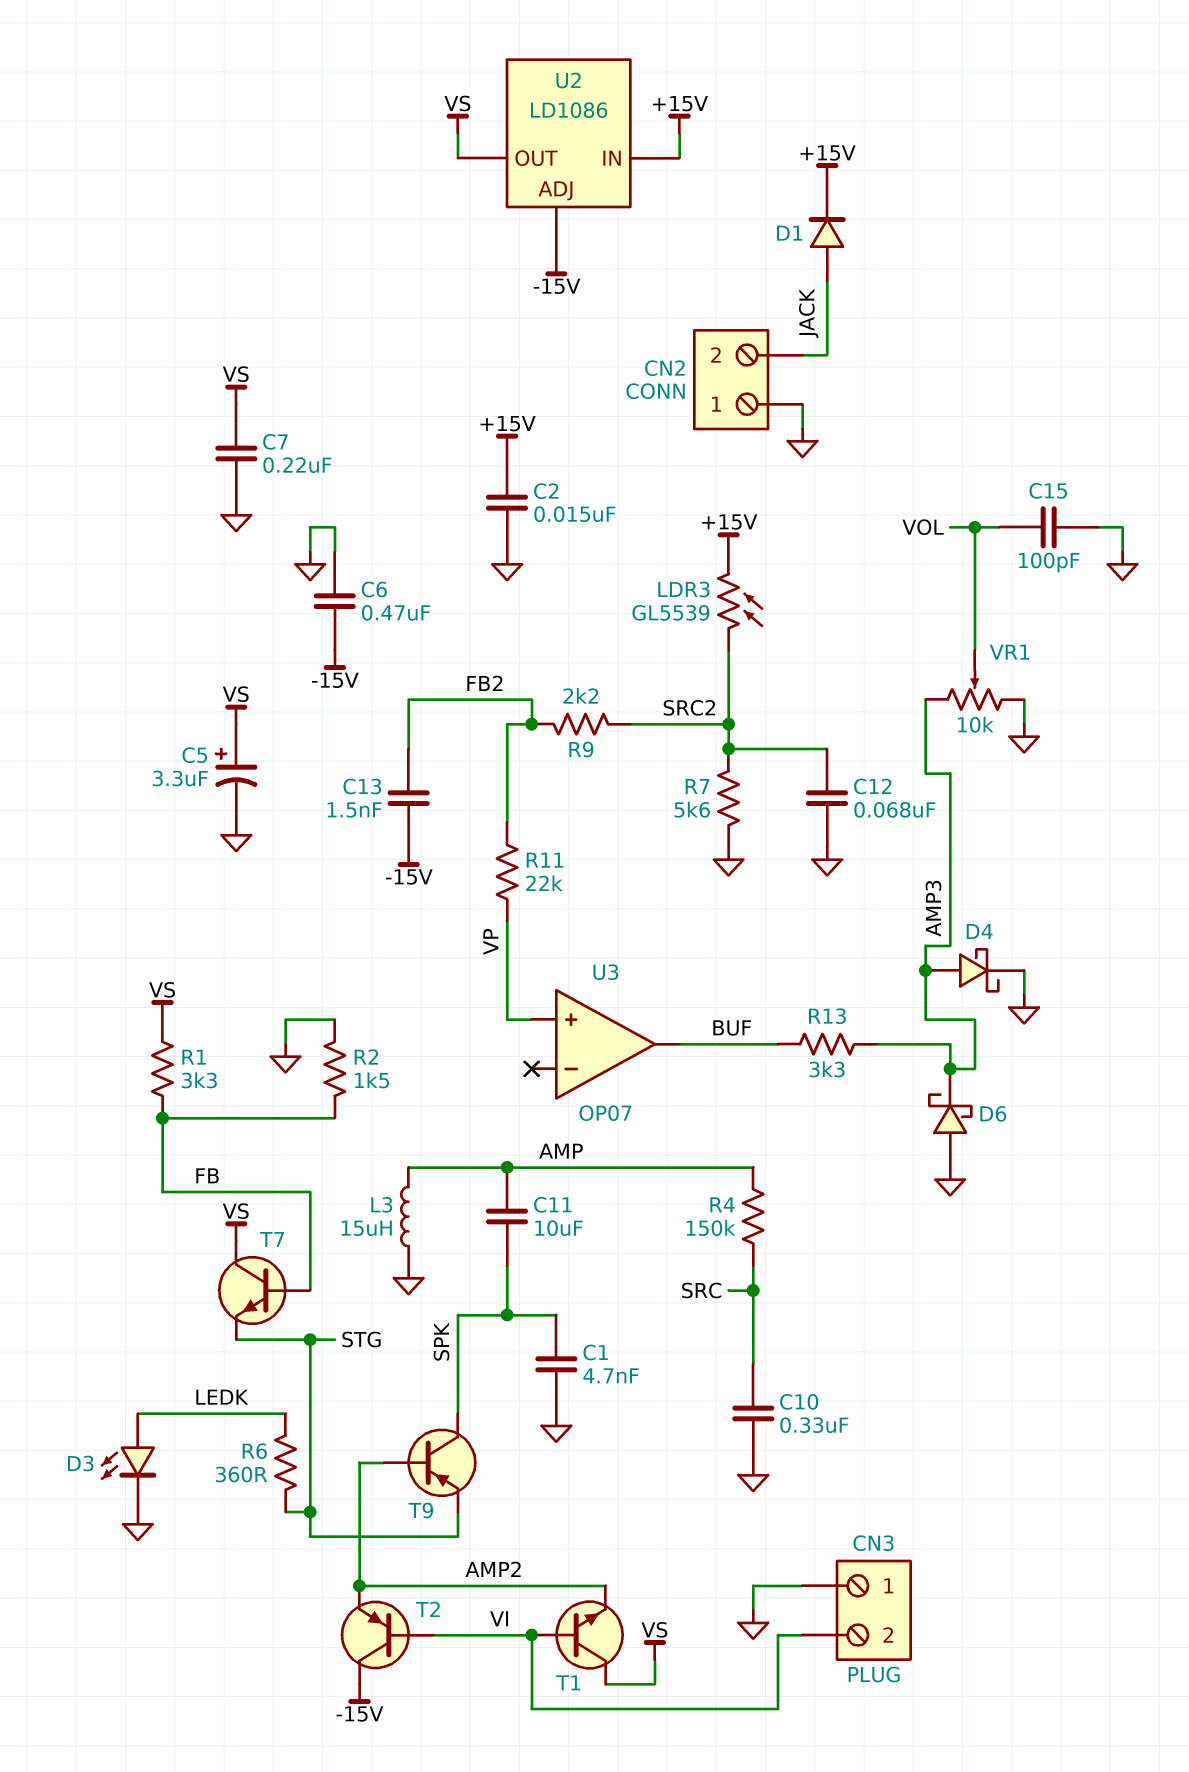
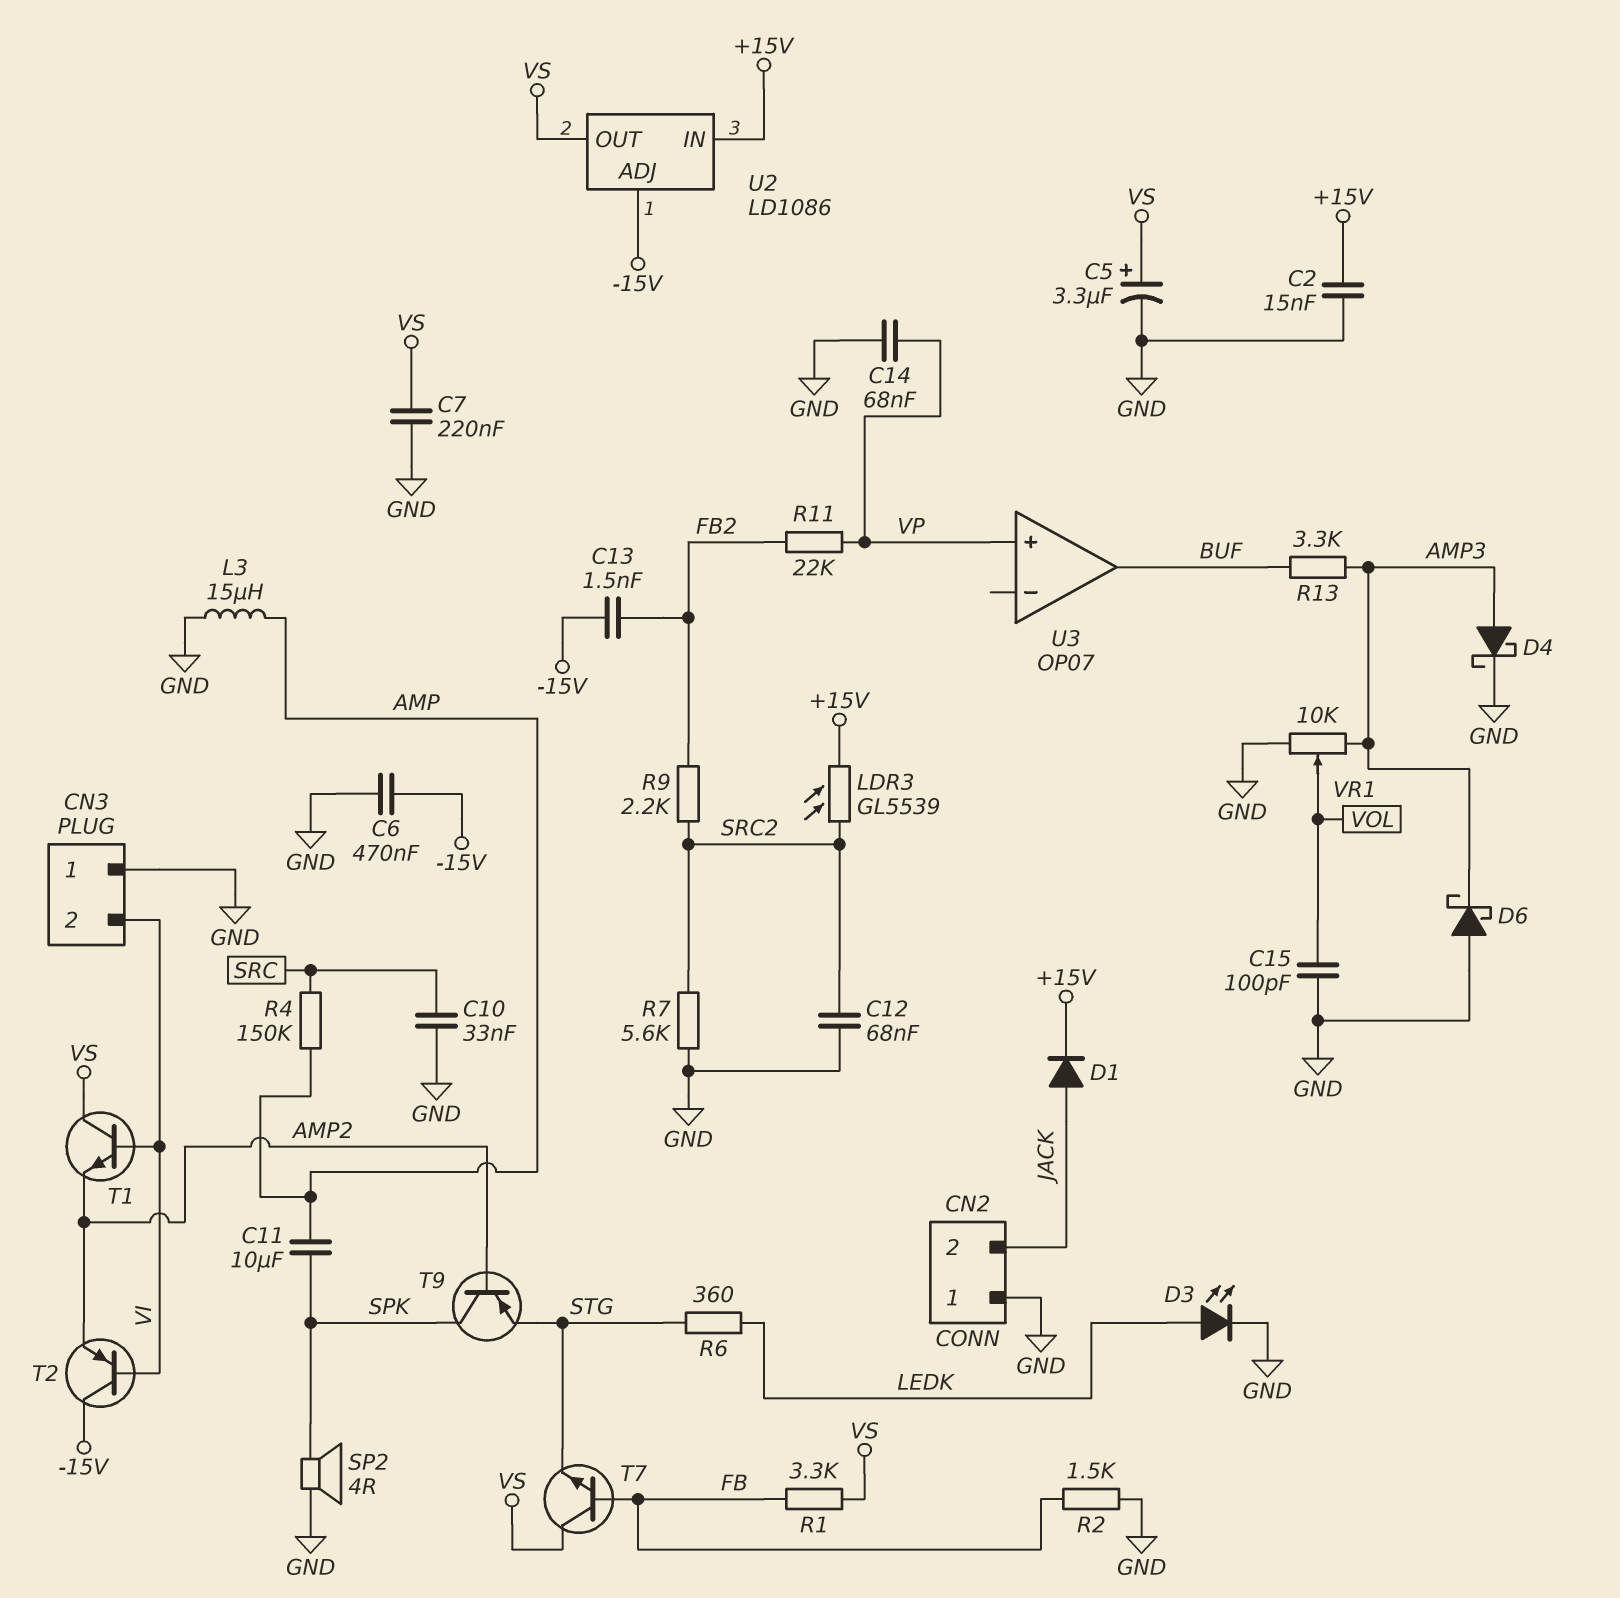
C1: 4.7nF (GND, SPK) -> none
C10: 330nF (GND, SRC) -> 33nF (GND, SRC)
C14: none -> 68nF (GND, VP)
SP2: none -> speaker 4R (GND, SPK)

